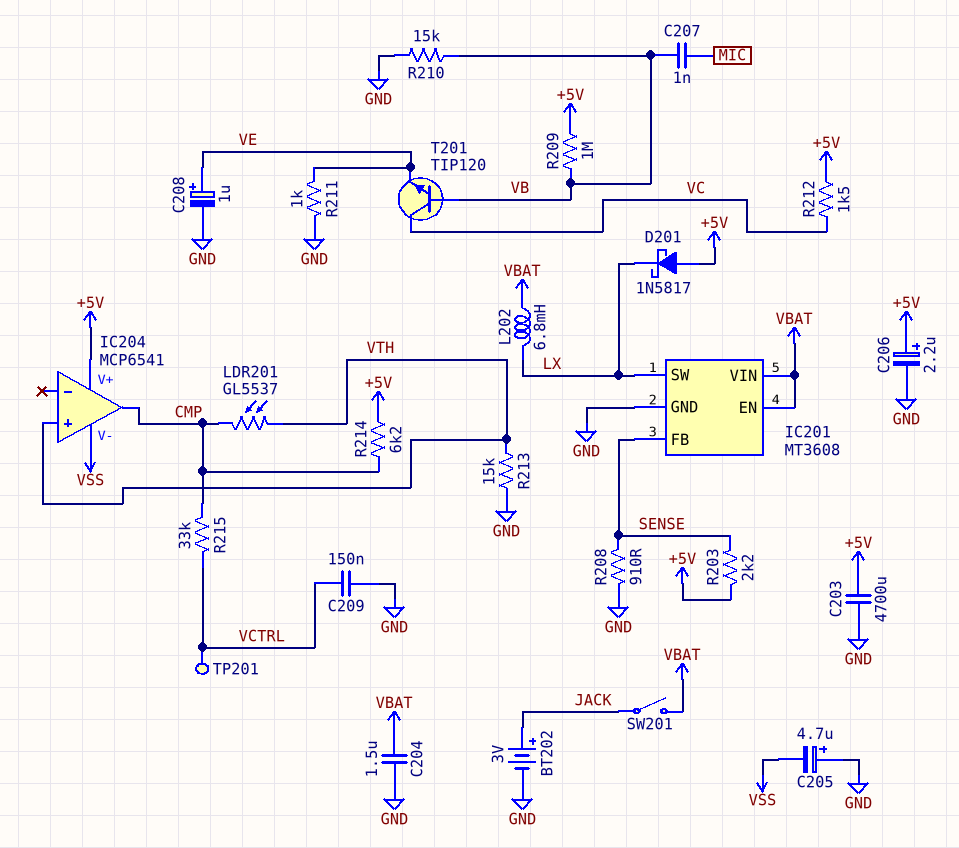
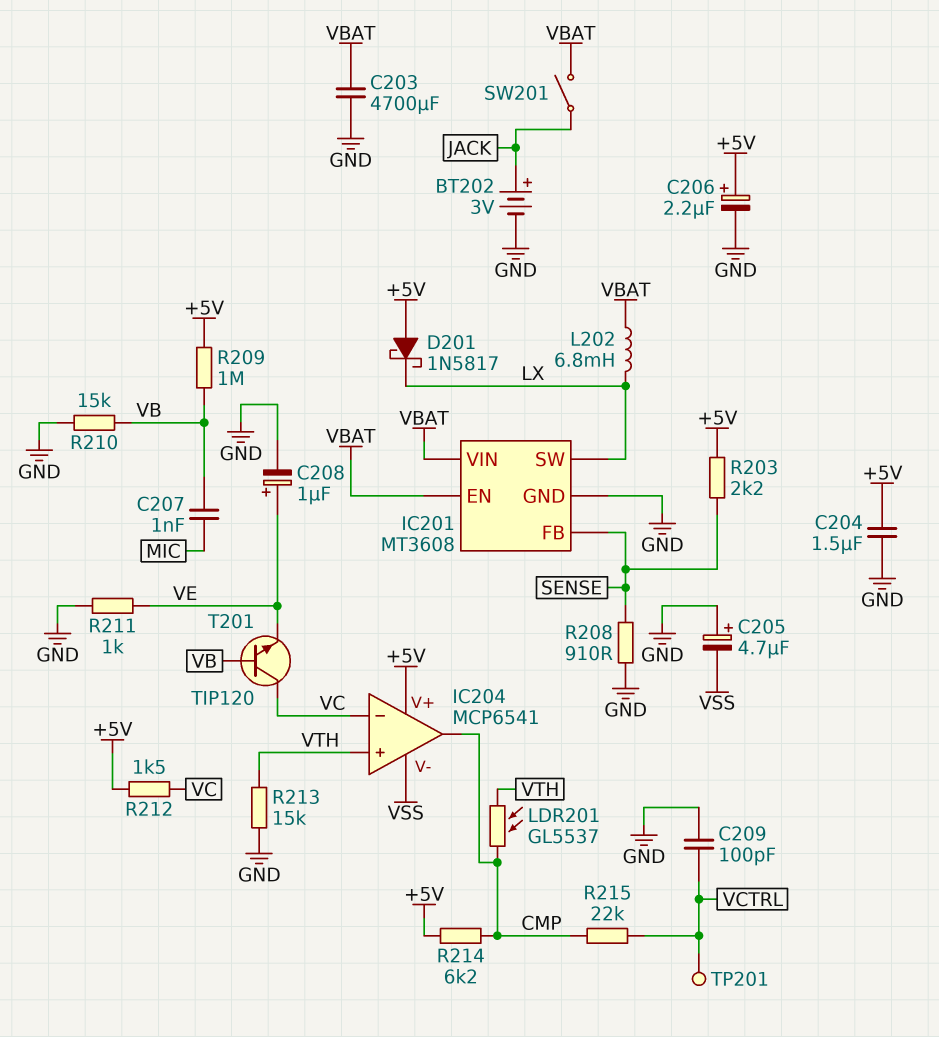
C203: 4700uF (+5V, GND) -> 4700uF (GND, VBAT)
C204: 1.5uF (GND, VBAT) -> 1.5uF (+5V, GND)
C209: 150nF (GND, VCTRL) -> 100pF (GND, VCTRL)
IC204 pin in-: none -> VC
R215: 33k (CMP, VCTRL) -> 22k (CMP, VCTRL)

